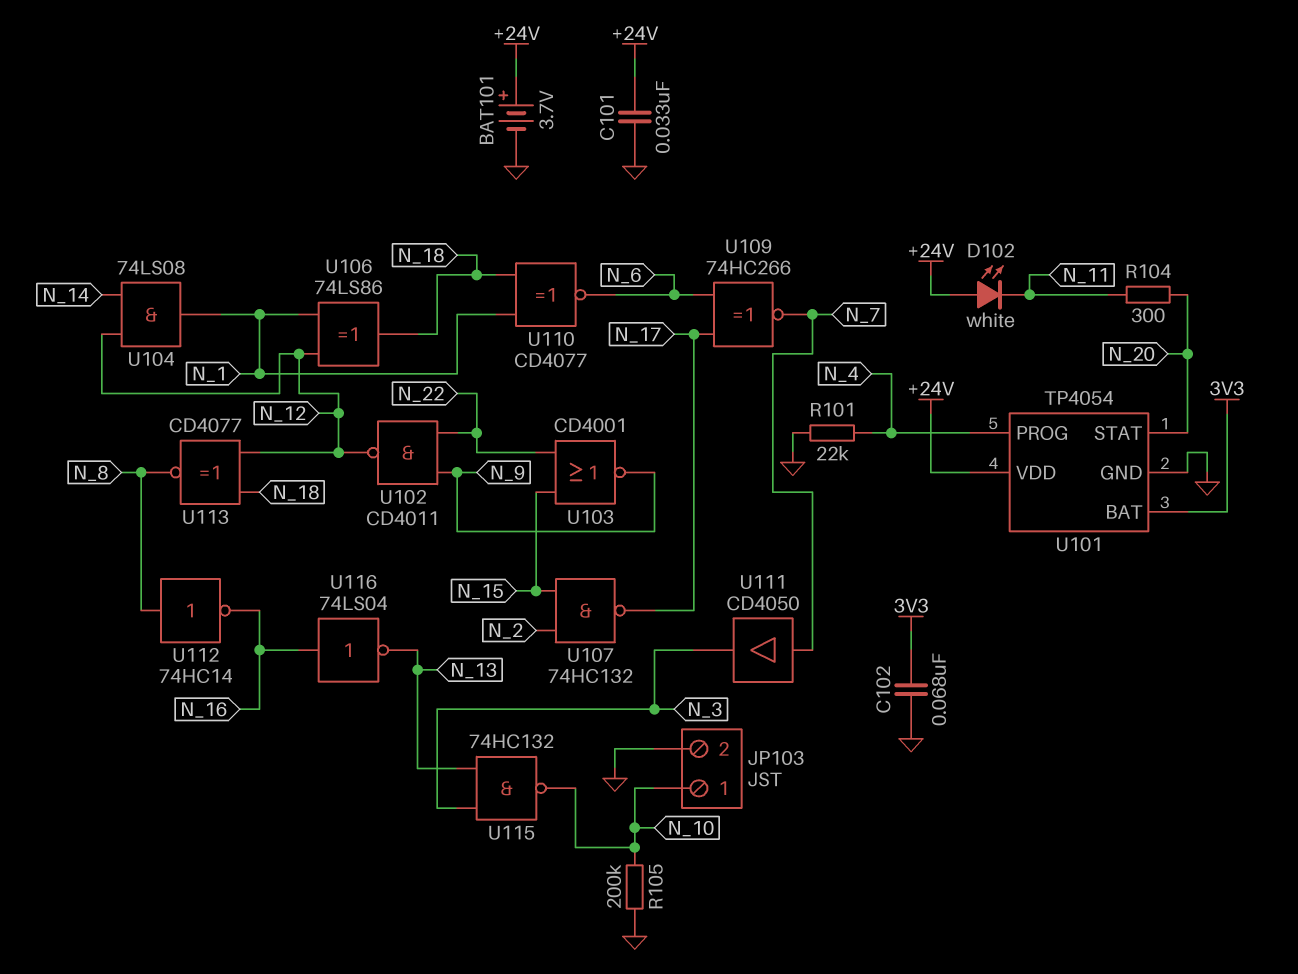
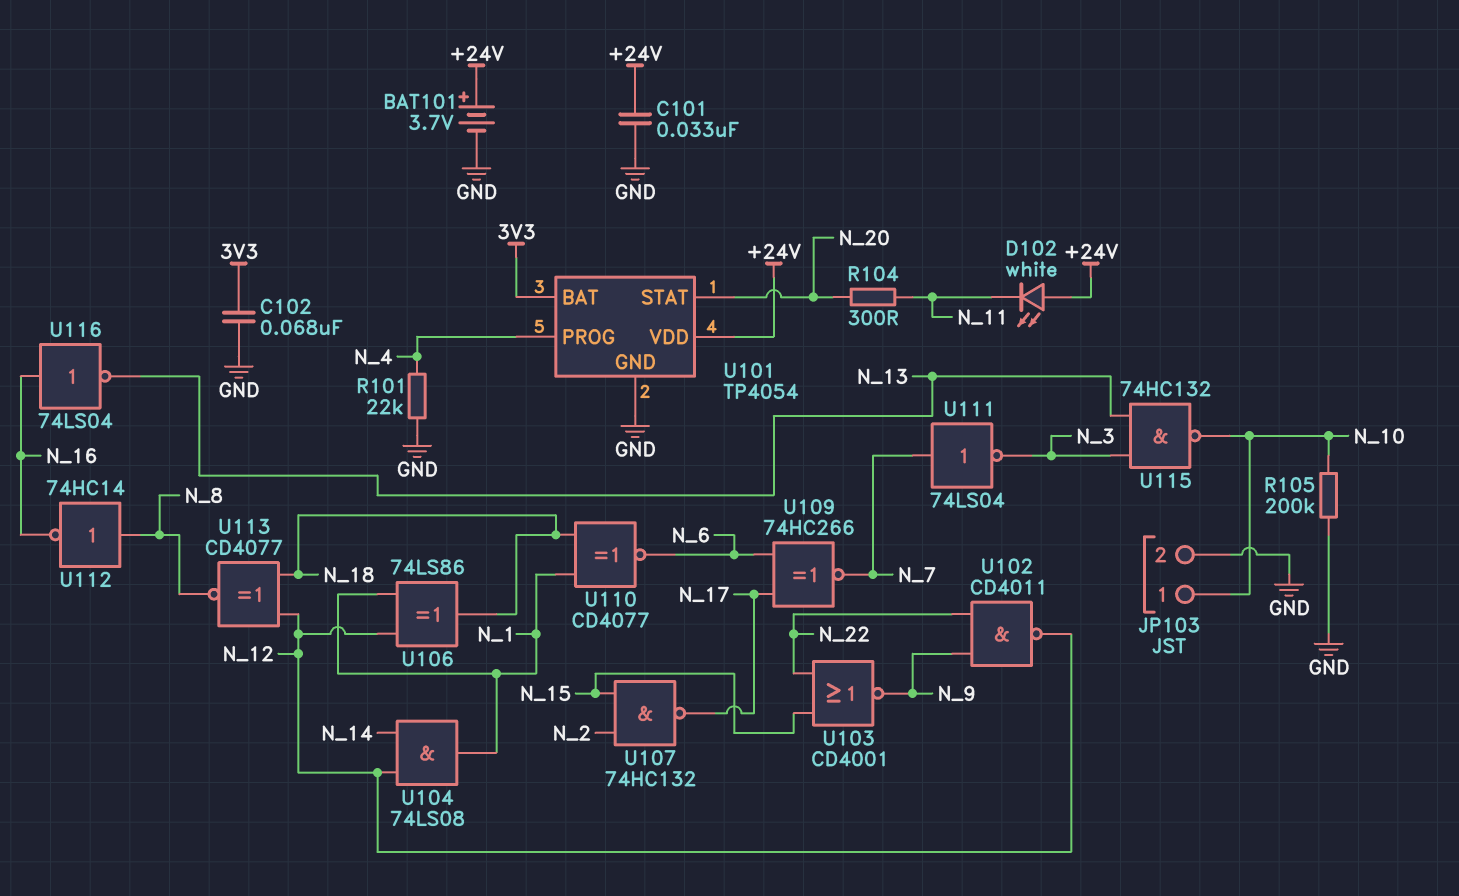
U111: buffer CD4050 (in N_7, out N_3) -> NOT 74LS04 (in N_7, out N_3)

